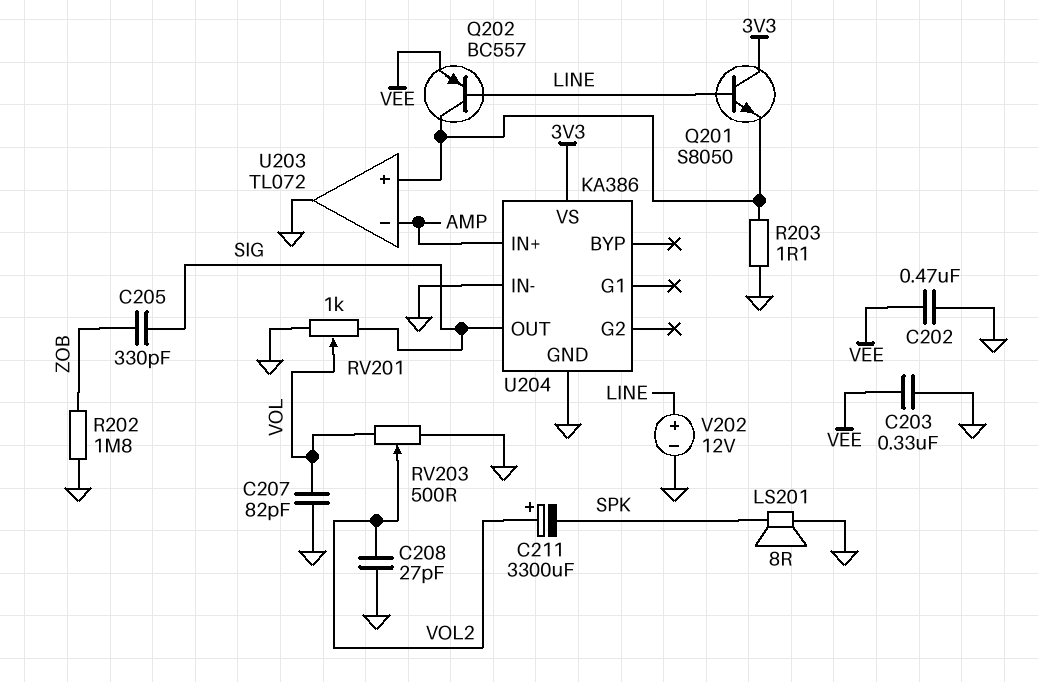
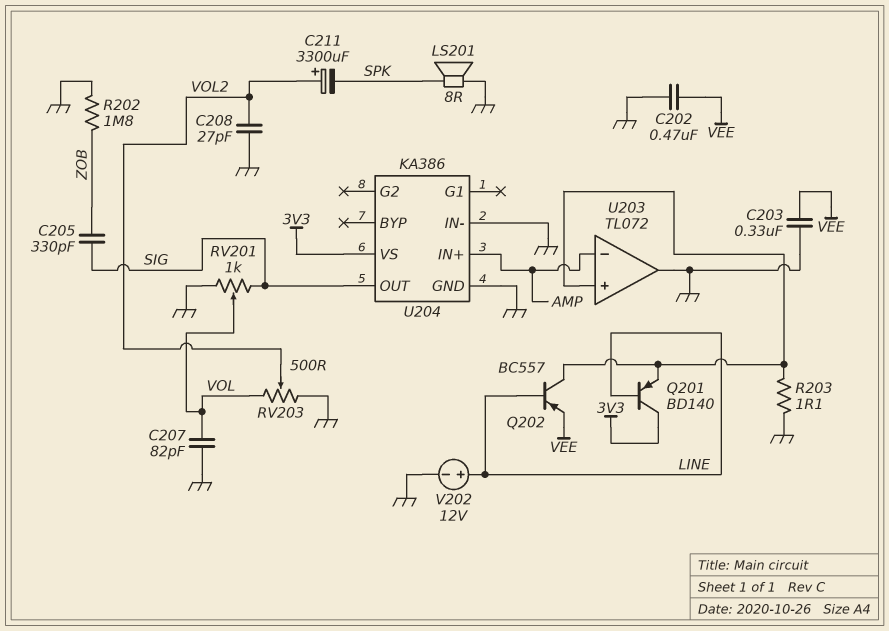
Q201: NPN S8050 (B LINE, C 3V3, E U203/in+) -> PNP BD140 (B LINE, C 3V3, E U203/in+)

